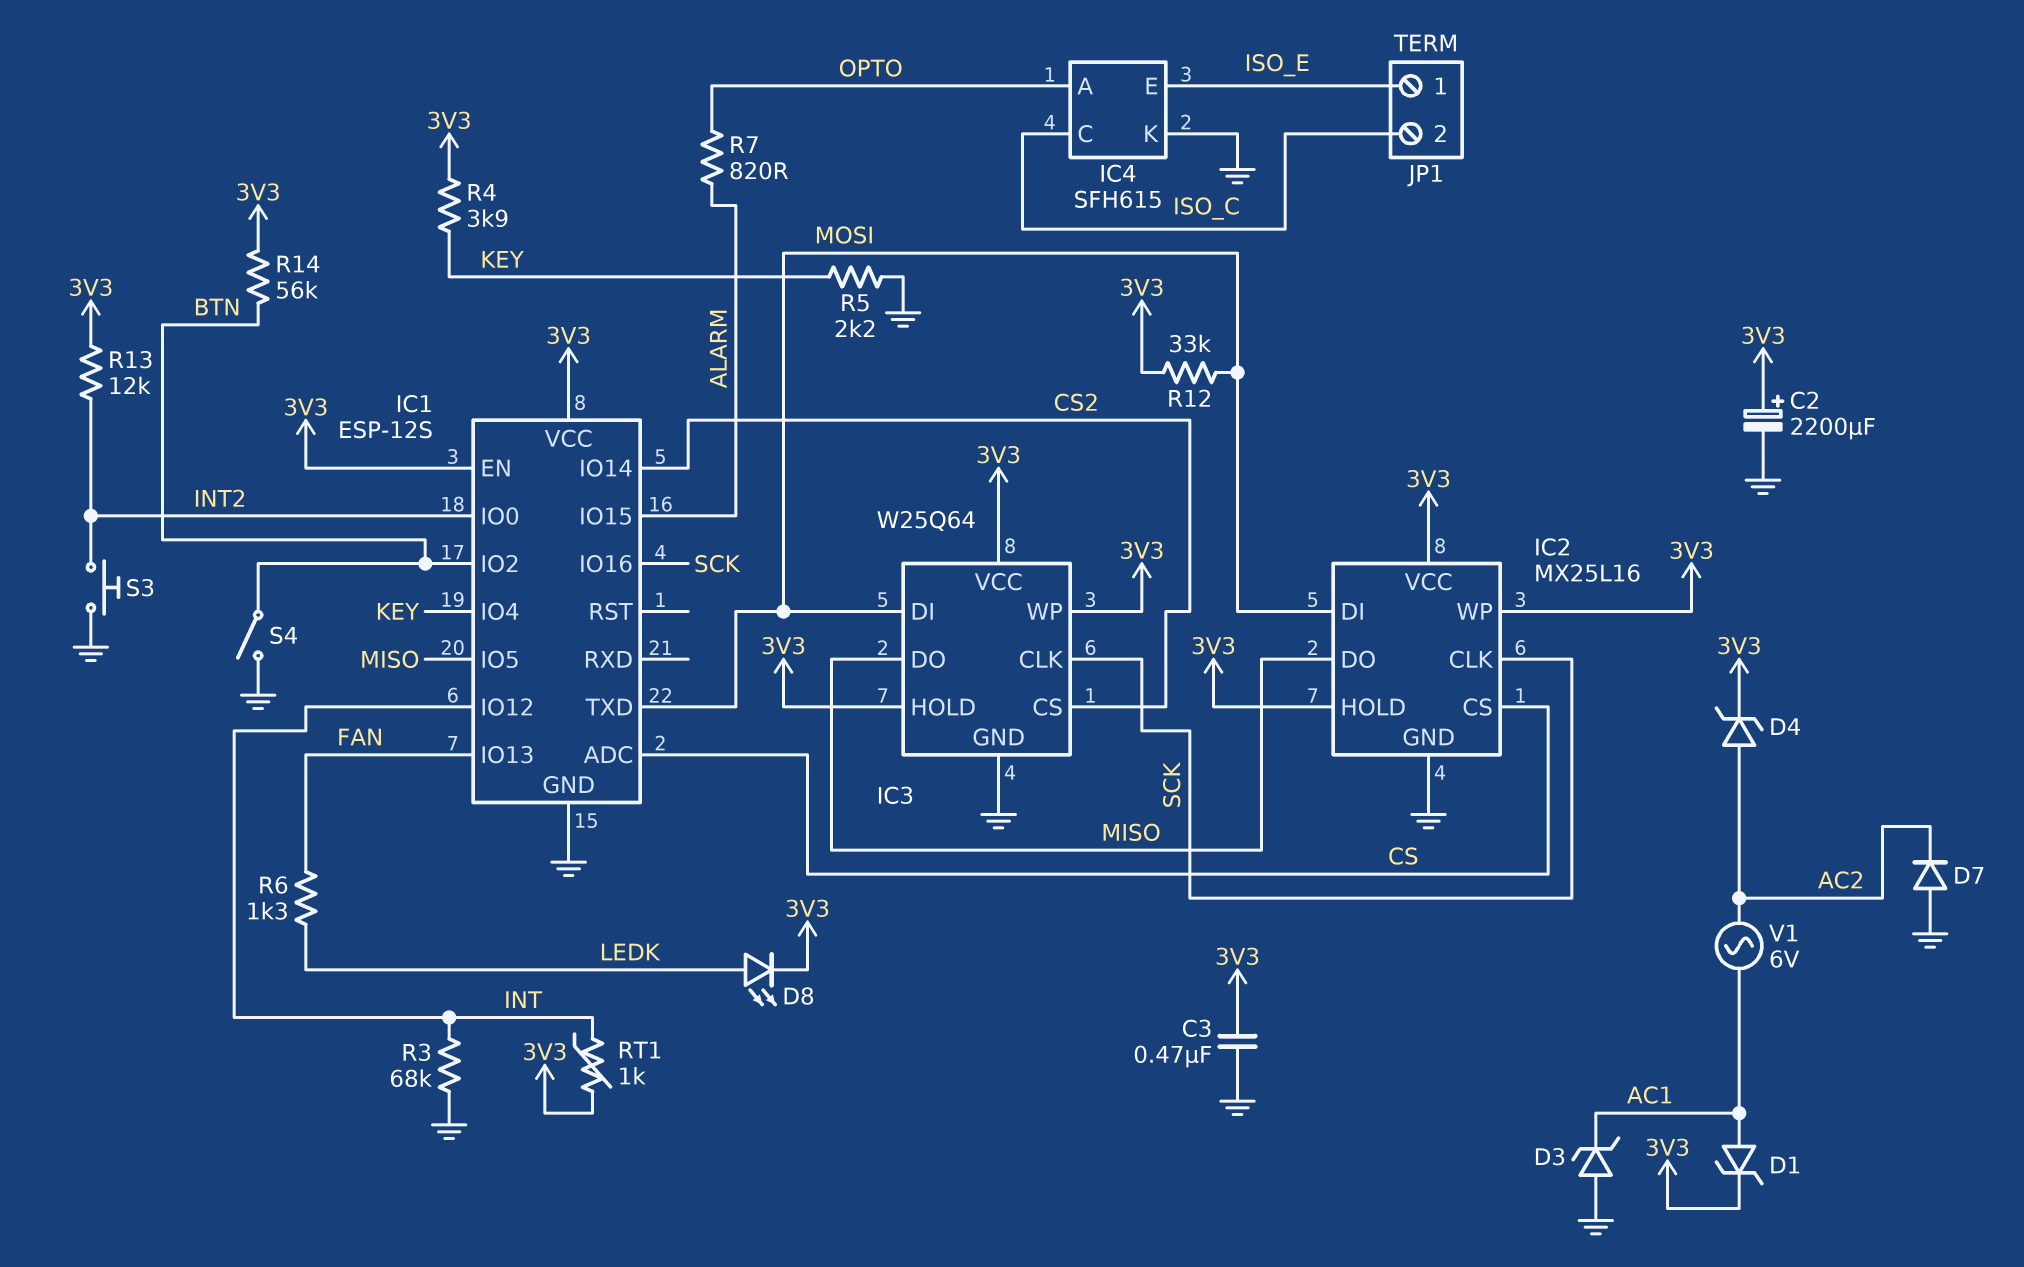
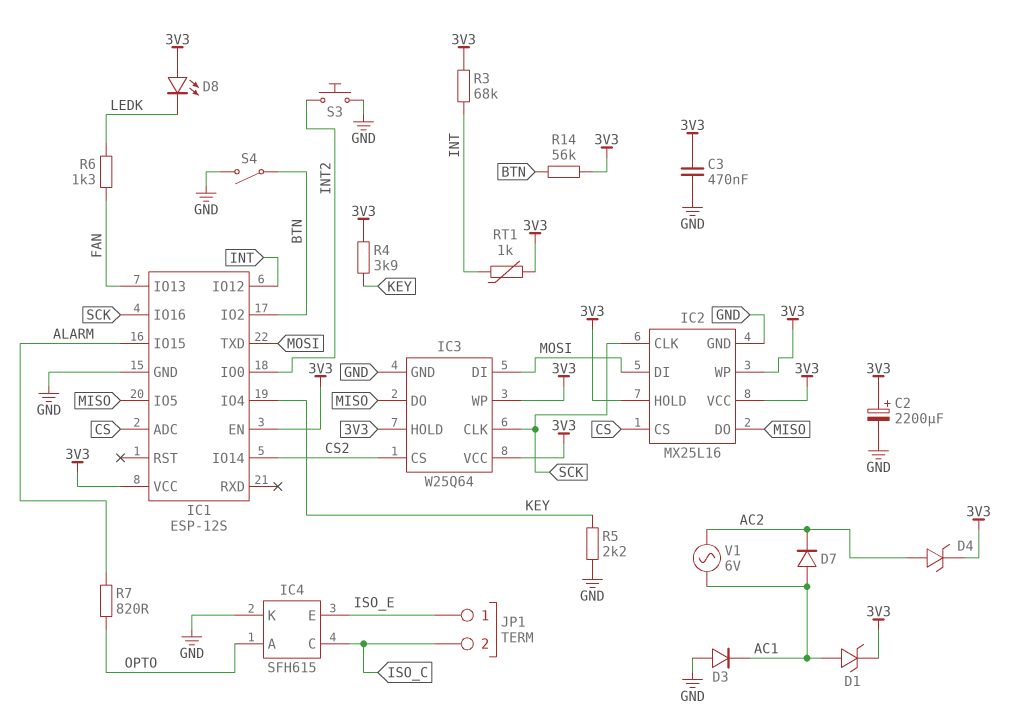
D3: zener (A GND, K AC1) -> diode (A GND, K AC1)
D7: diode (A GND, K AC2) -> diode (A AC1, K AC2)
D8: LED (A LEDK, K 3V3) -> LED (A 3V3, K LEDK)
R3: 68k (GND, INT) -> 68k (3V3, INT)
R12: 33k (3V3, MOSI) -> none
R13: 12k (3V3, INT2) -> none

